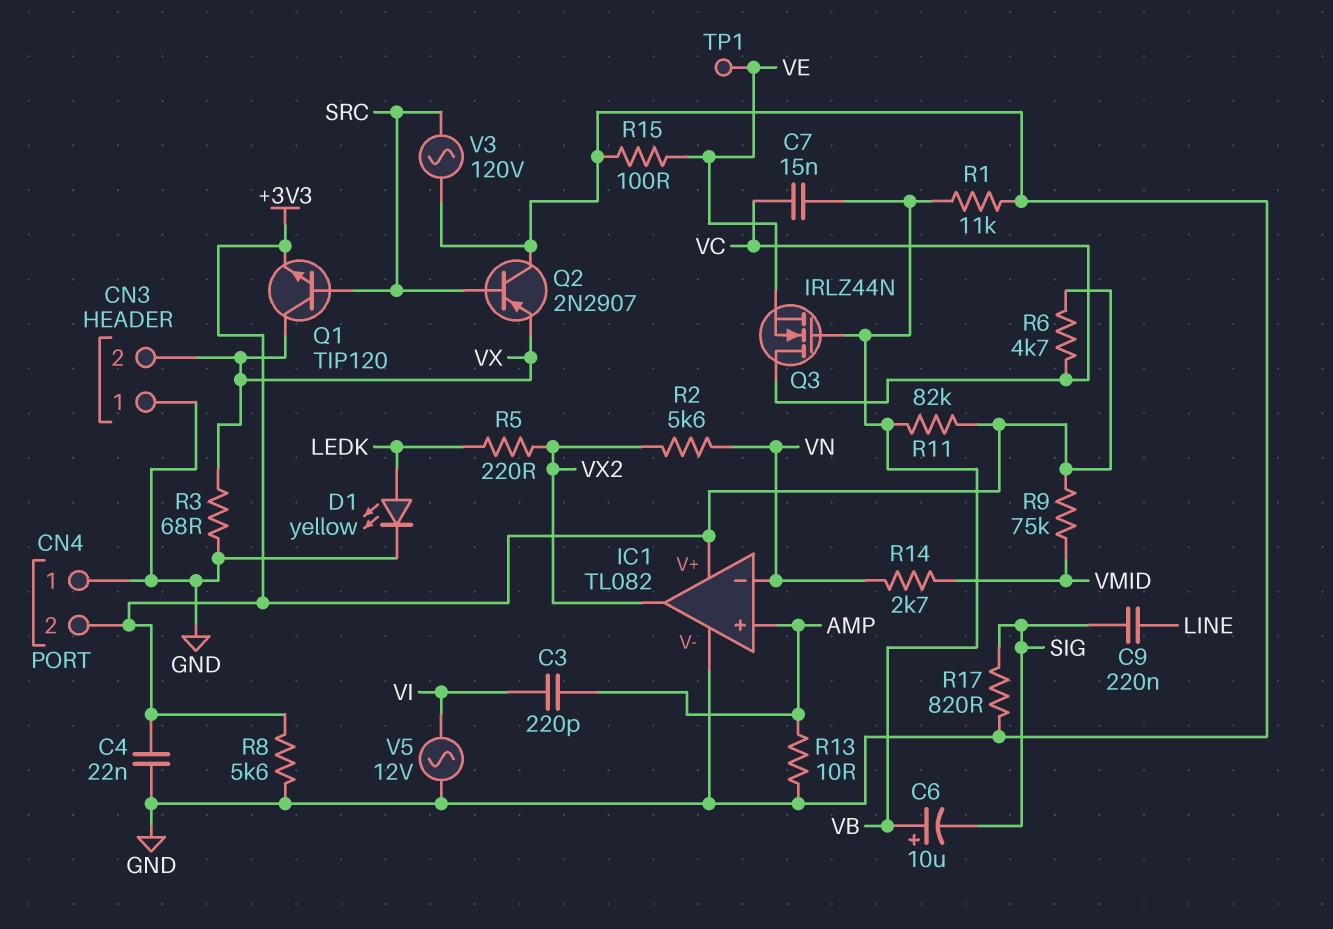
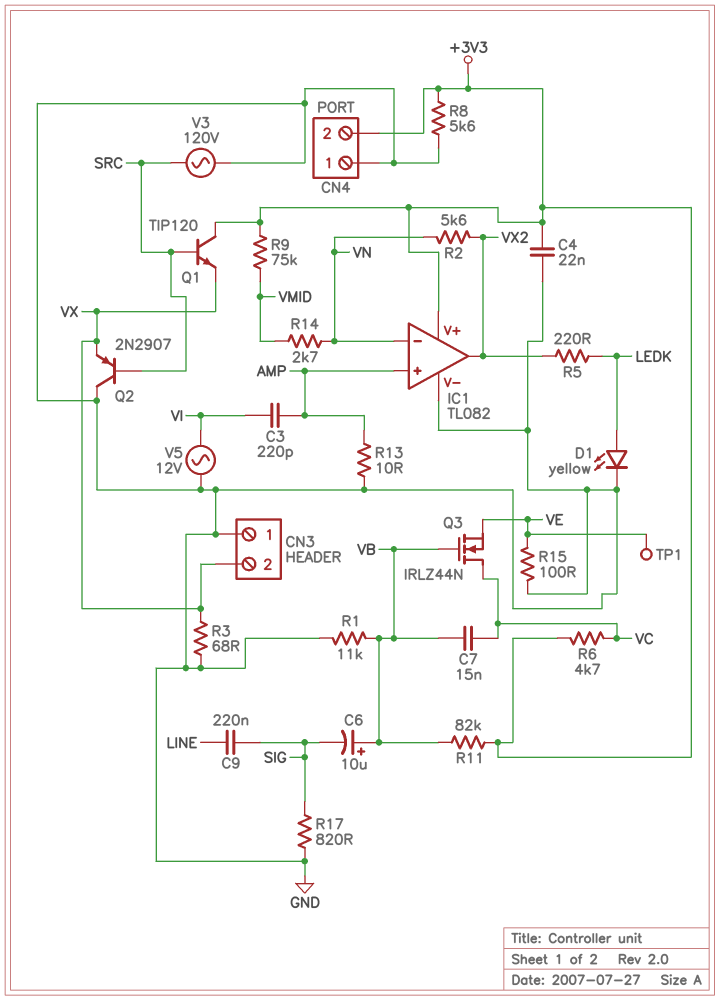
Q1: NPN TIP120 (B SRC, C VX, E +3V3) -> NPN TIP120 (B SRC, C +3V3, E VX)

